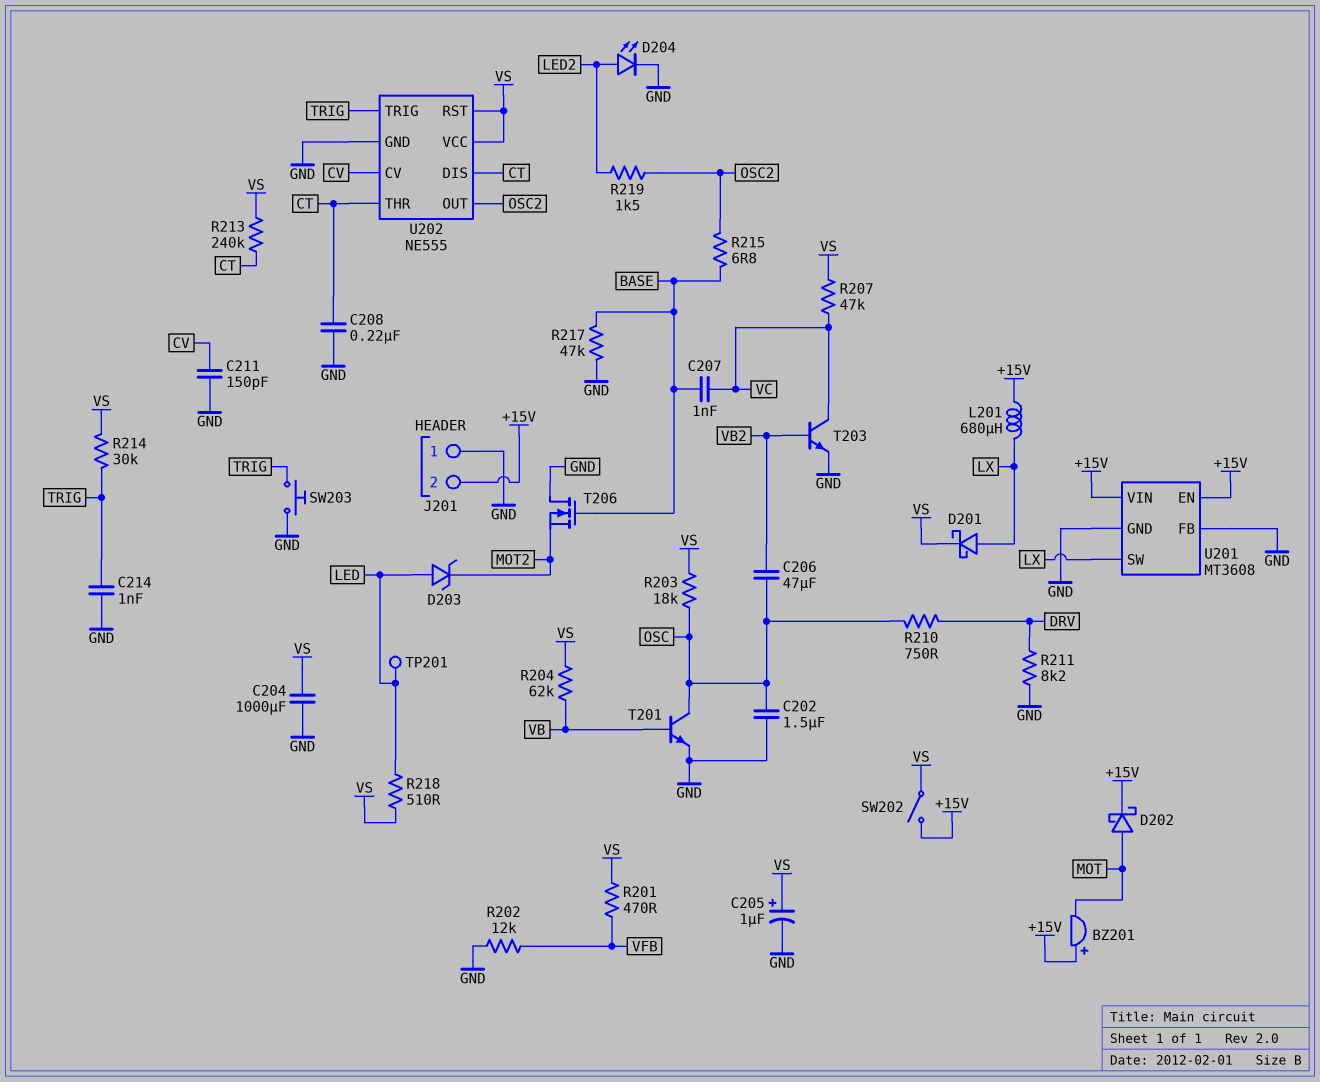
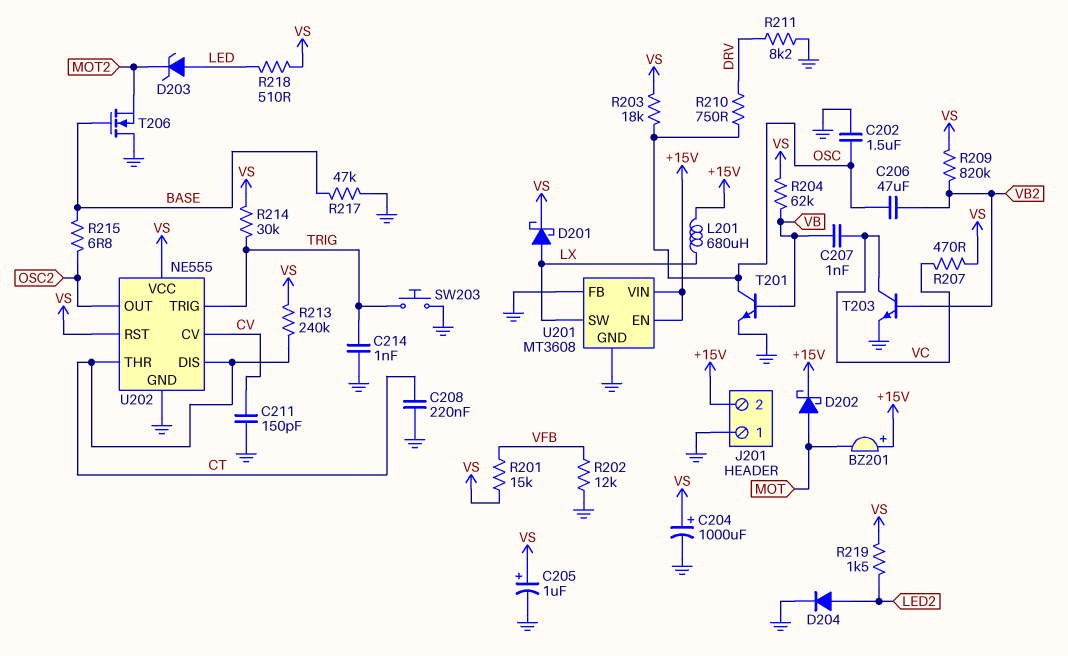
C204: 1000uF (GND, VS) -> 1000uF (plus VS, minus GND)
C207: 1nF (BASE, VC) -> 1nF (VB, VC)
D204: LED (A LED2, K GND) -> diode (A LED2, K GND)
R201: 470 (VFB, VS) -> 15k (VFB, VS)
R207: 47k (VC, VS) -> 470 (VC, VS)
R209: none -> 820k (VB2, VS)
R219: 1.5k (LED2, OSC2) -> 1.5k (LED2, VS)
SW202: switch (+15V, VS) -> none
TP201: test point (LED) -> none

